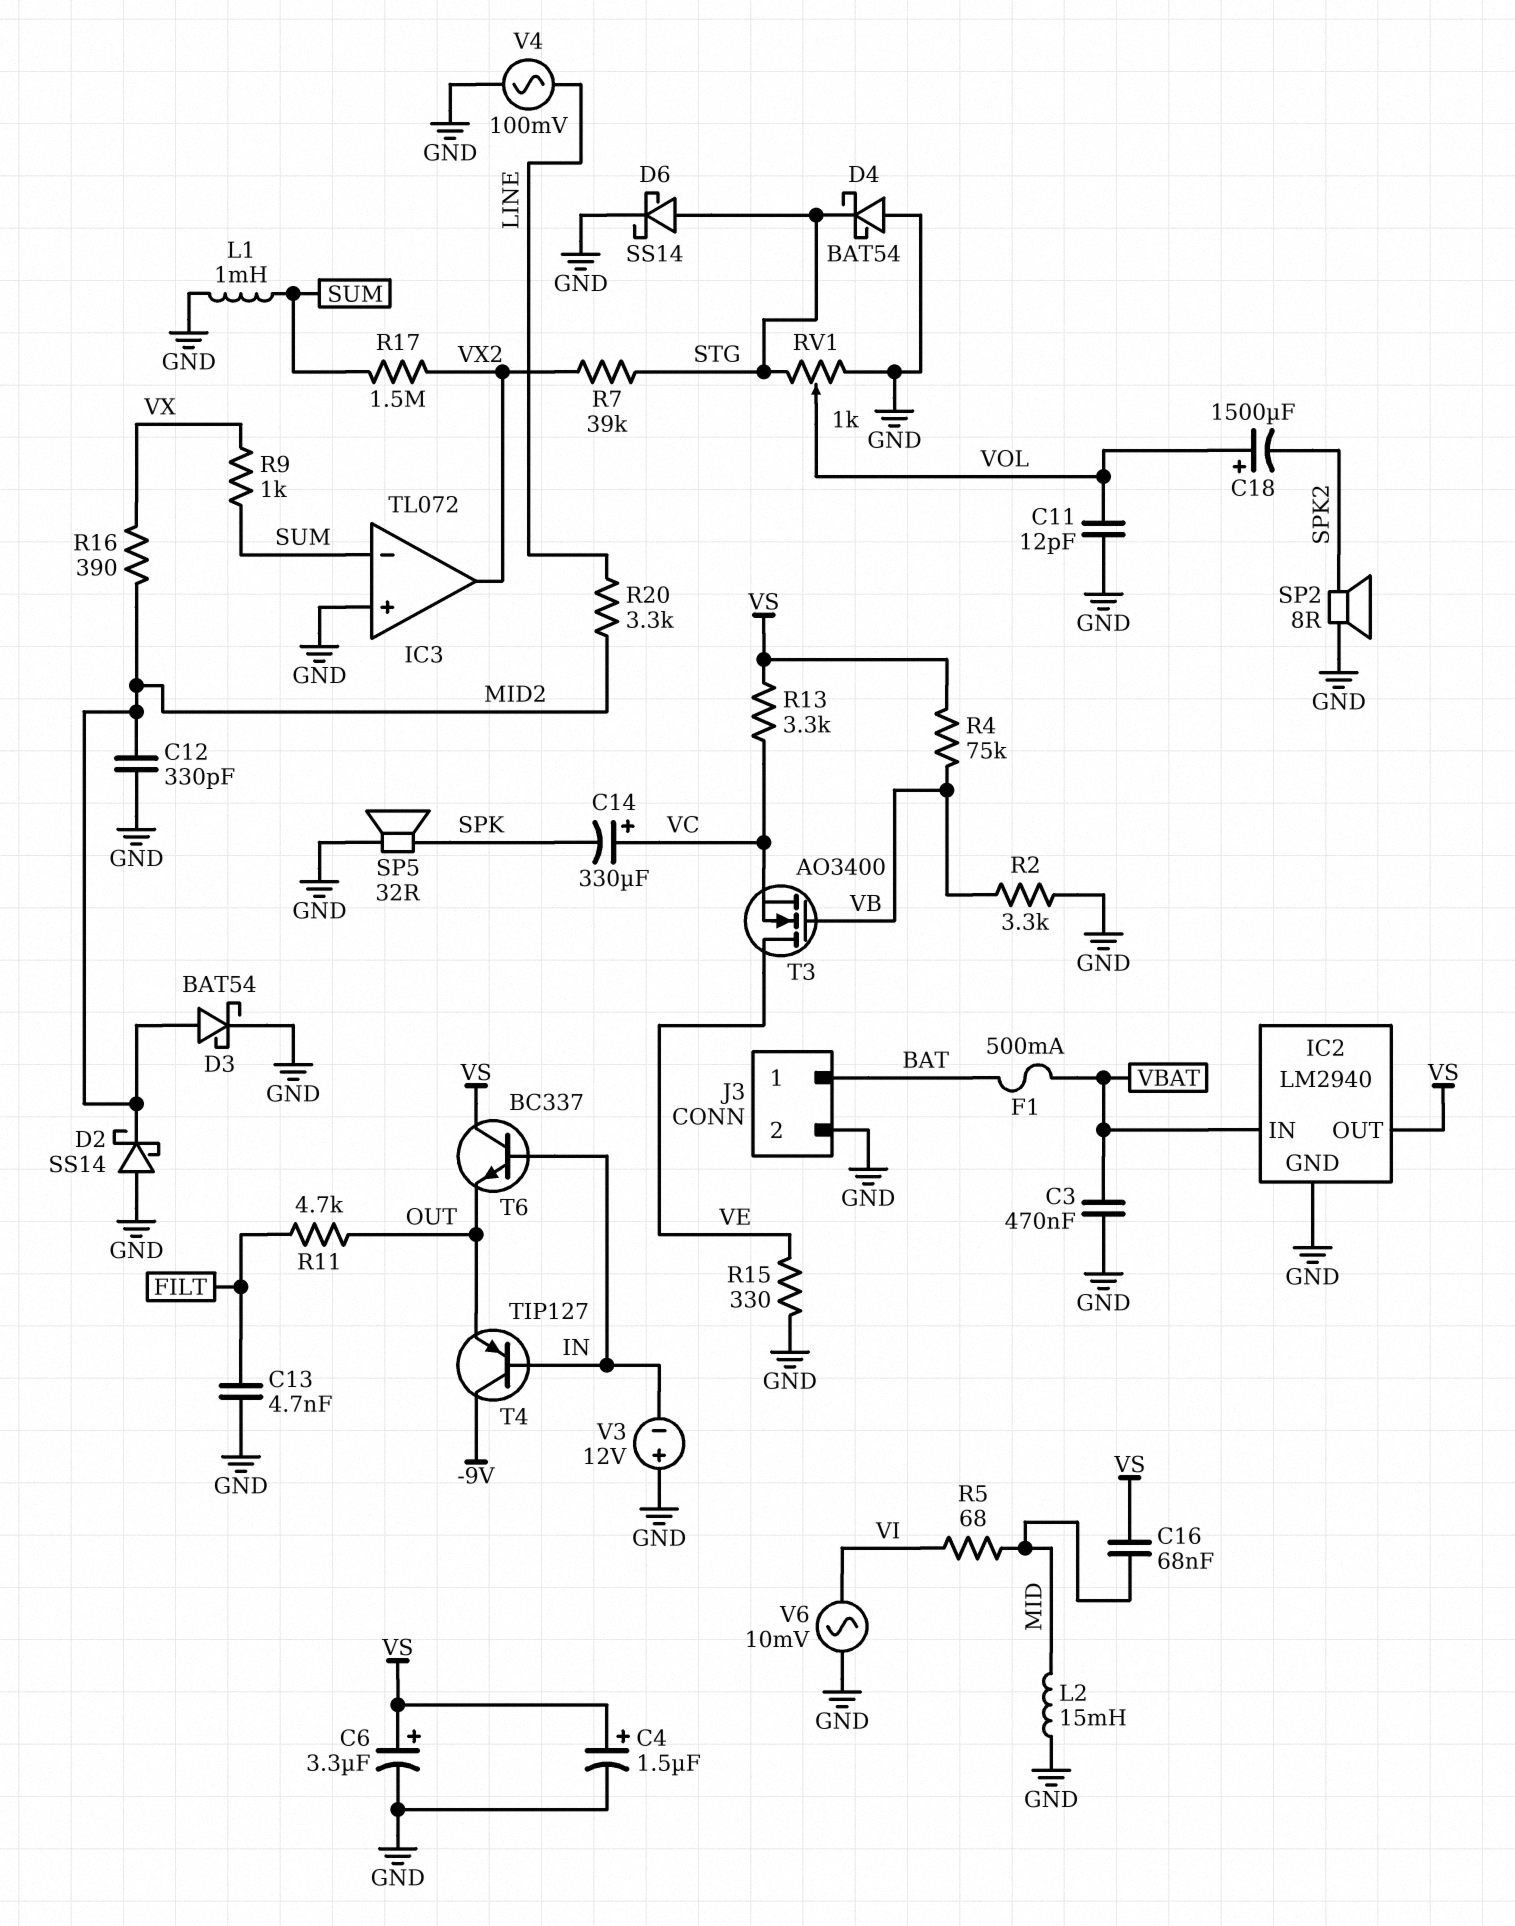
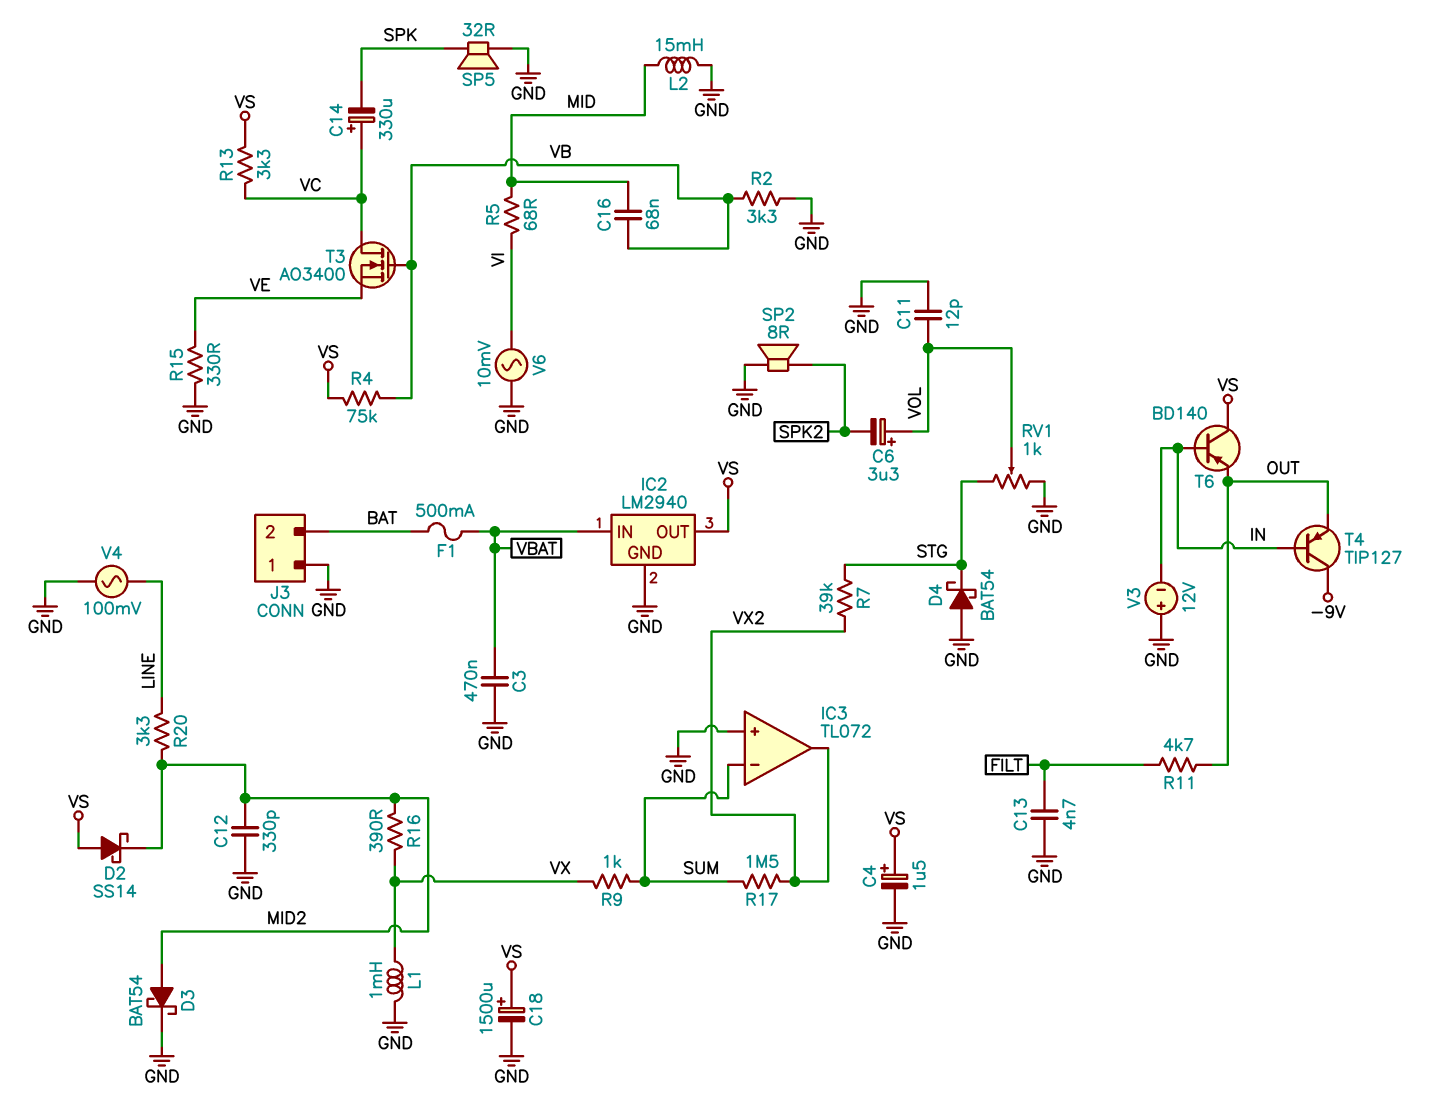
C6: 3.3uF (plus VS, minus GND) -> 3.3uF (plus VOL, minus SPK2)
C16: 68nF (MID, VS) -> 68nF (MID, VB)
C18: 1500uF (plus VOL, minus SPK2) -> 1500uF (plus VS, minus GND)
D2: schottky SS14 (A GND, K MID2) -> schottky SS14 (A VS, K MID2)
D6: schottky SS14 (A STG, K GND) -> none
J3 pin 1: BAT -> GND
J3 pin 2: GND -> BAT
L1: 1mH (GND, SUM) -> 1mH (GND, VX)
T3: NMOS AO3400 (G VB, D VE, S VC) -> NMOS AO3400 (G VB, D VC, S VE)
T6: NPN BC337 (B IN, C VS, E OUT) -> PNP BD140 (B IN, C VS, E OUT)

